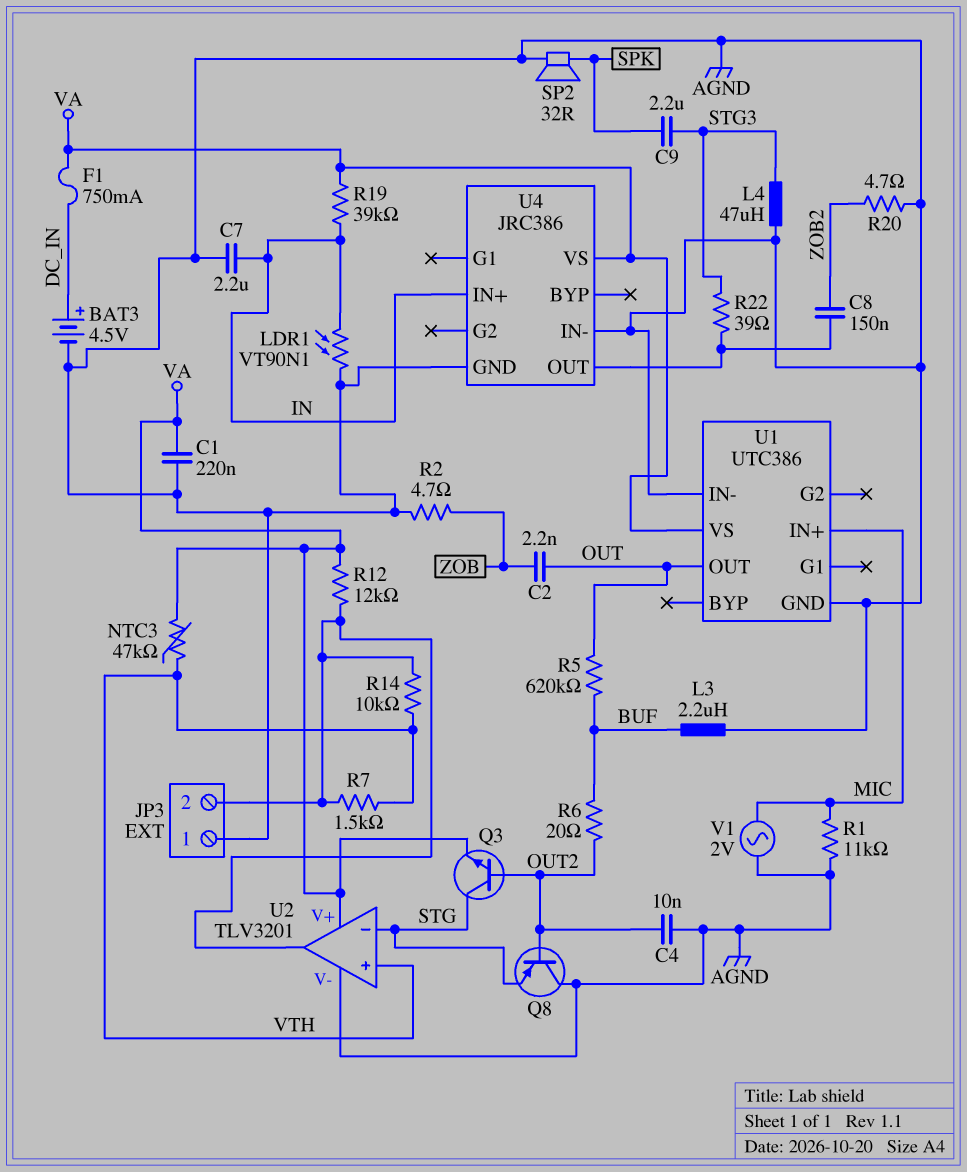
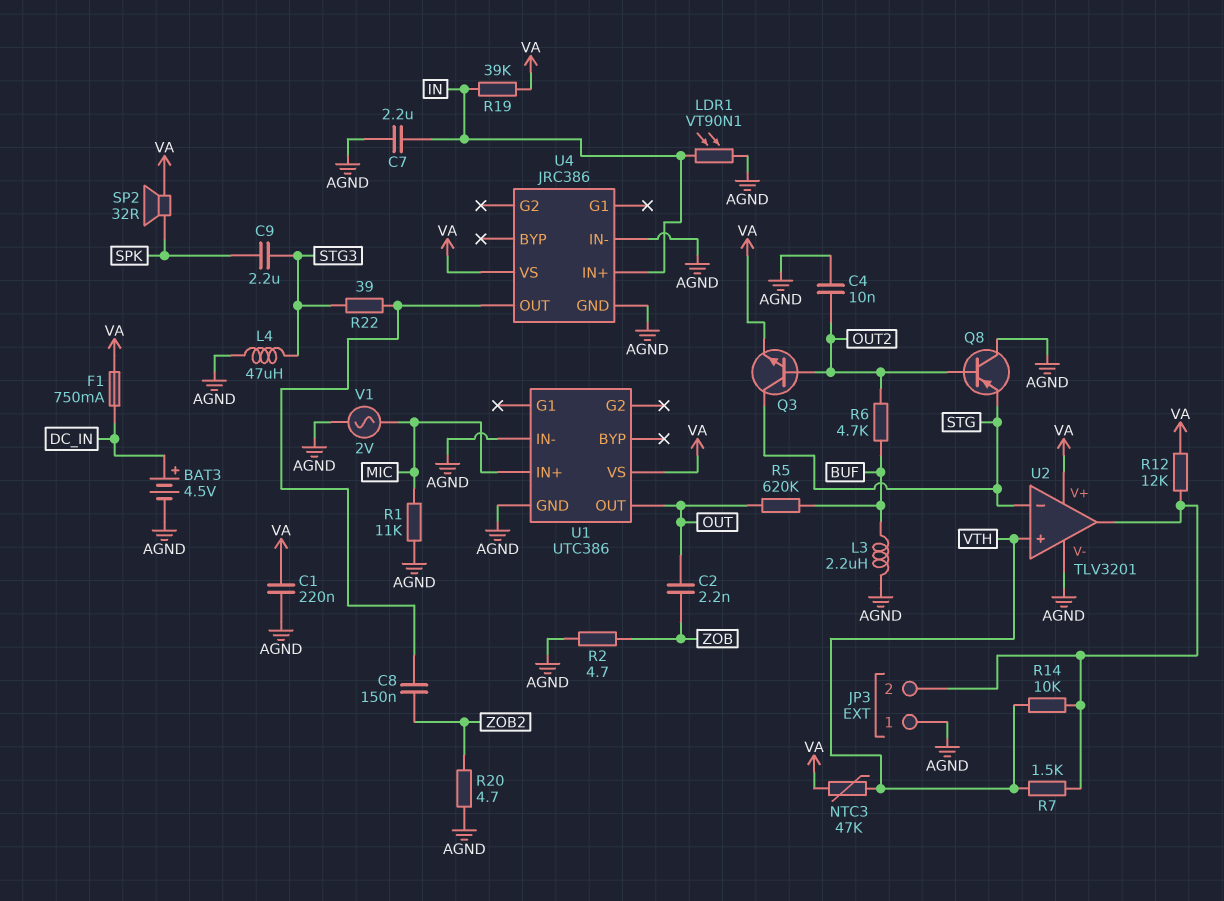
R6: 20 (BUF, OUT2) -> 4.7k (BUF, OUT2)
SP2: speaker 32R (AGND, SPK) -> speaker 32R (SPK, VA)

